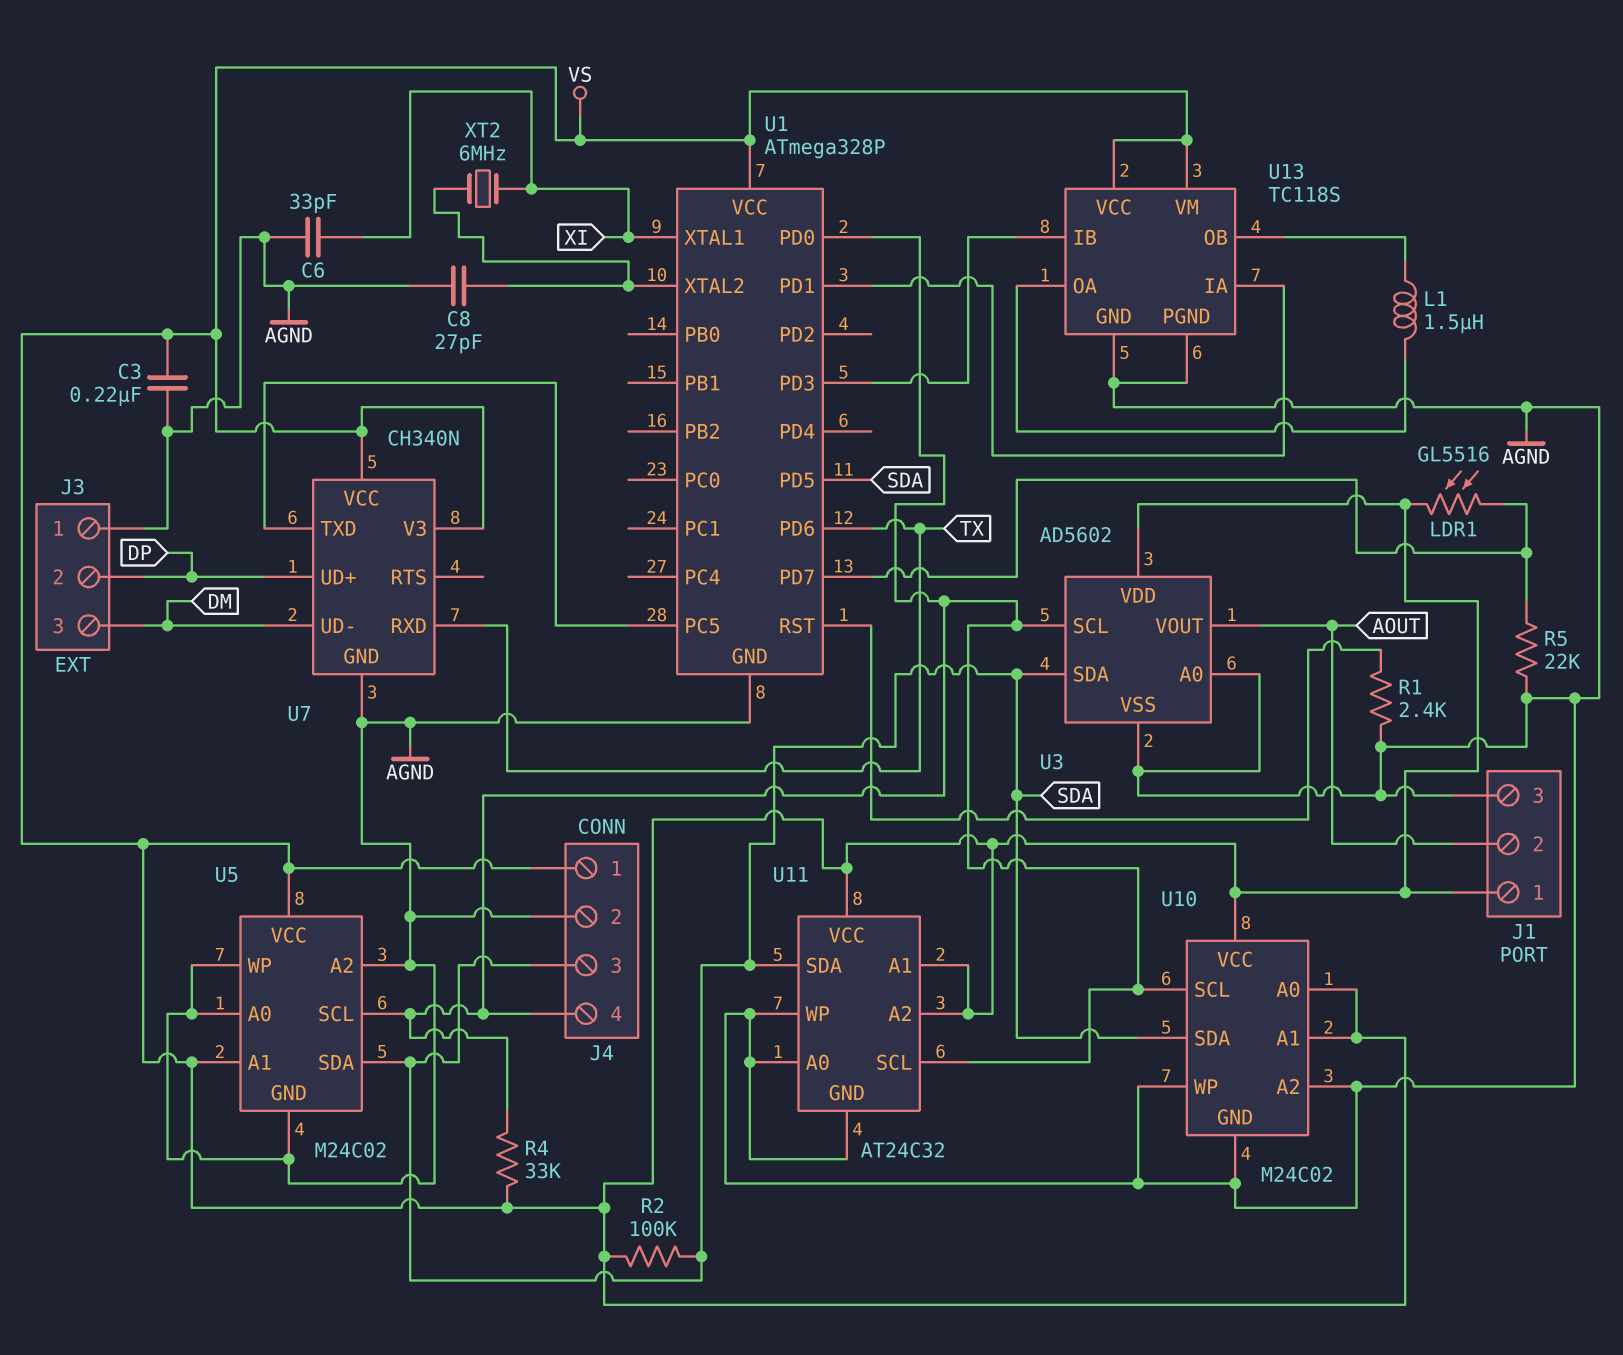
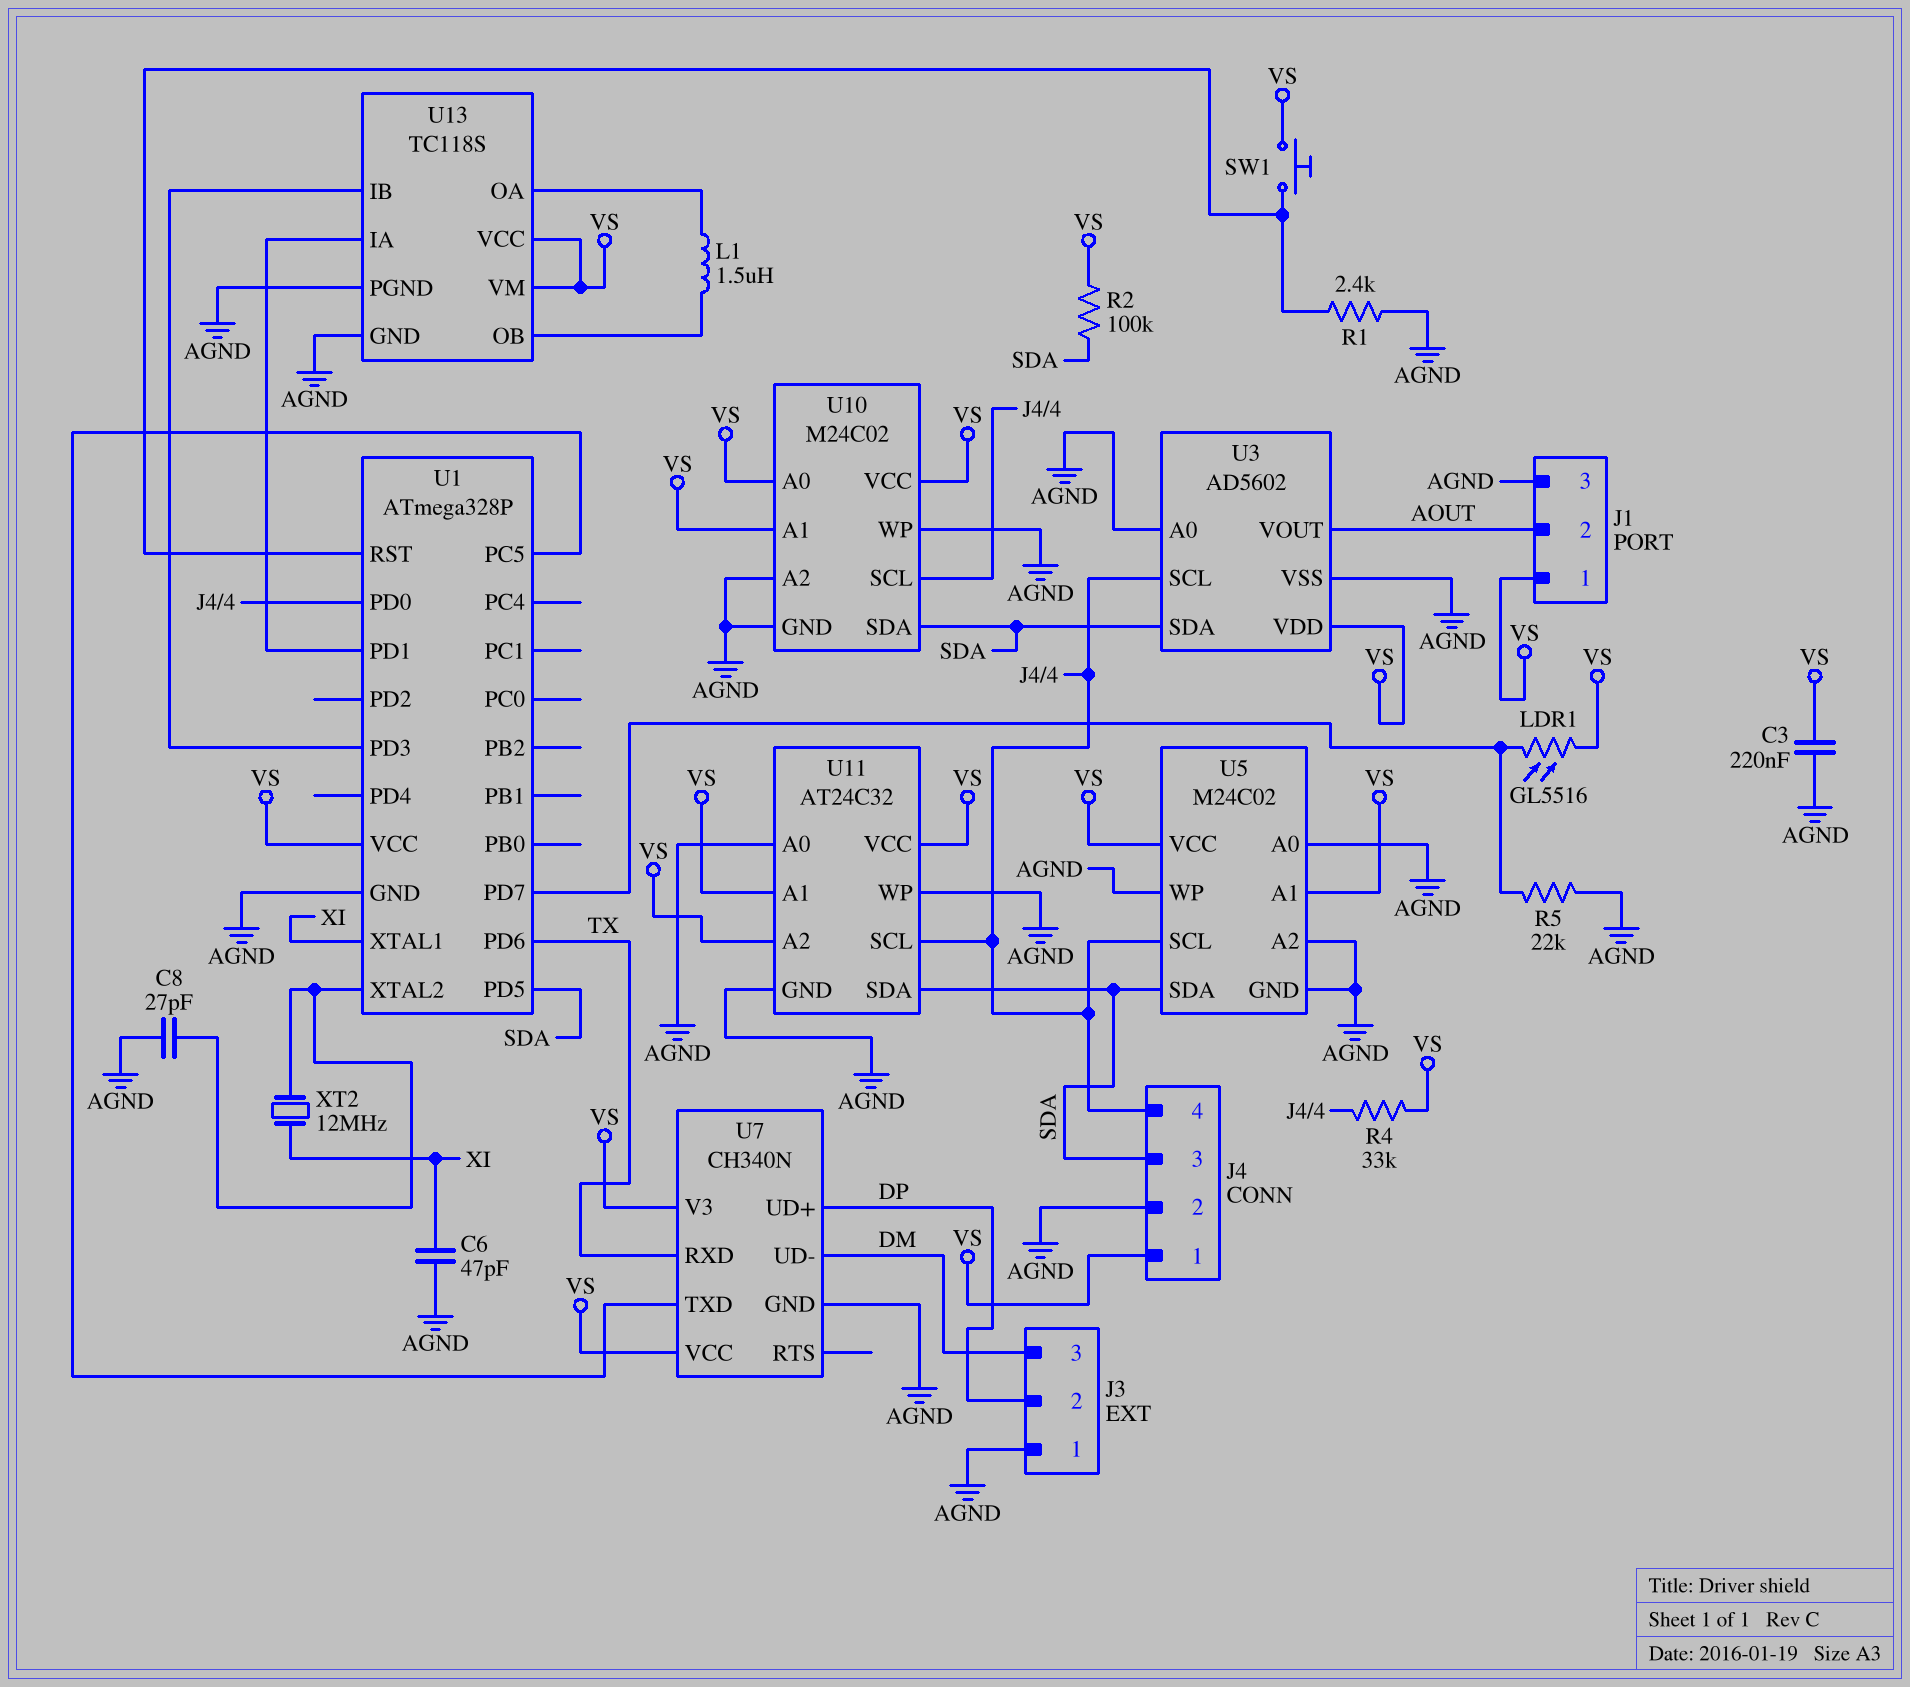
C6: 33pF (AGND, XI) -> 47pF (AGND, XI)
SW1: none -> button (U1/RST, VS)
XT2: 6MHz (U1/XTAL2, XI) -> 12MHz (U1/XTAL2, XI)

